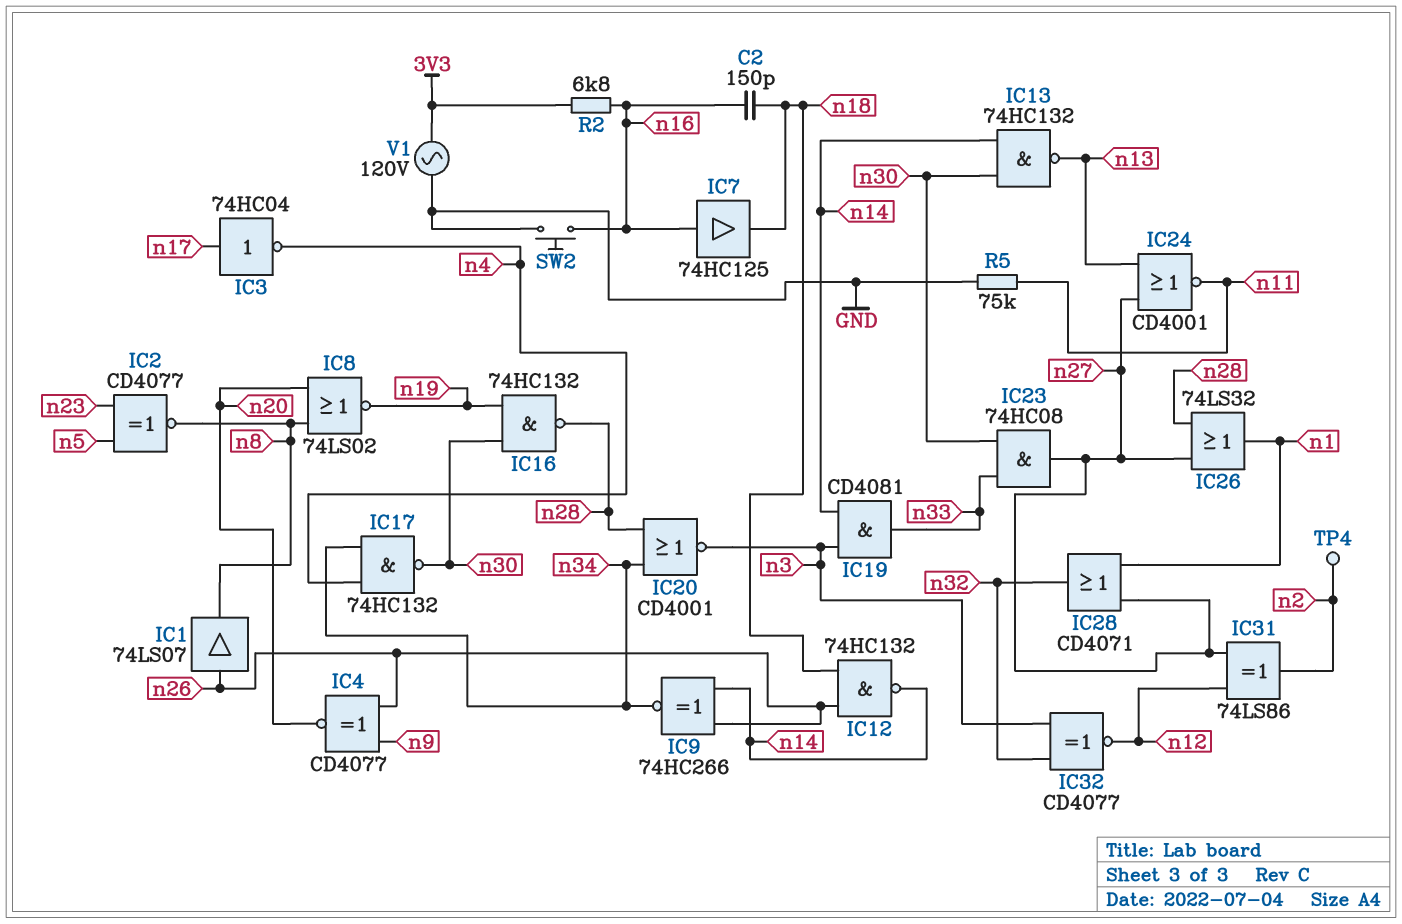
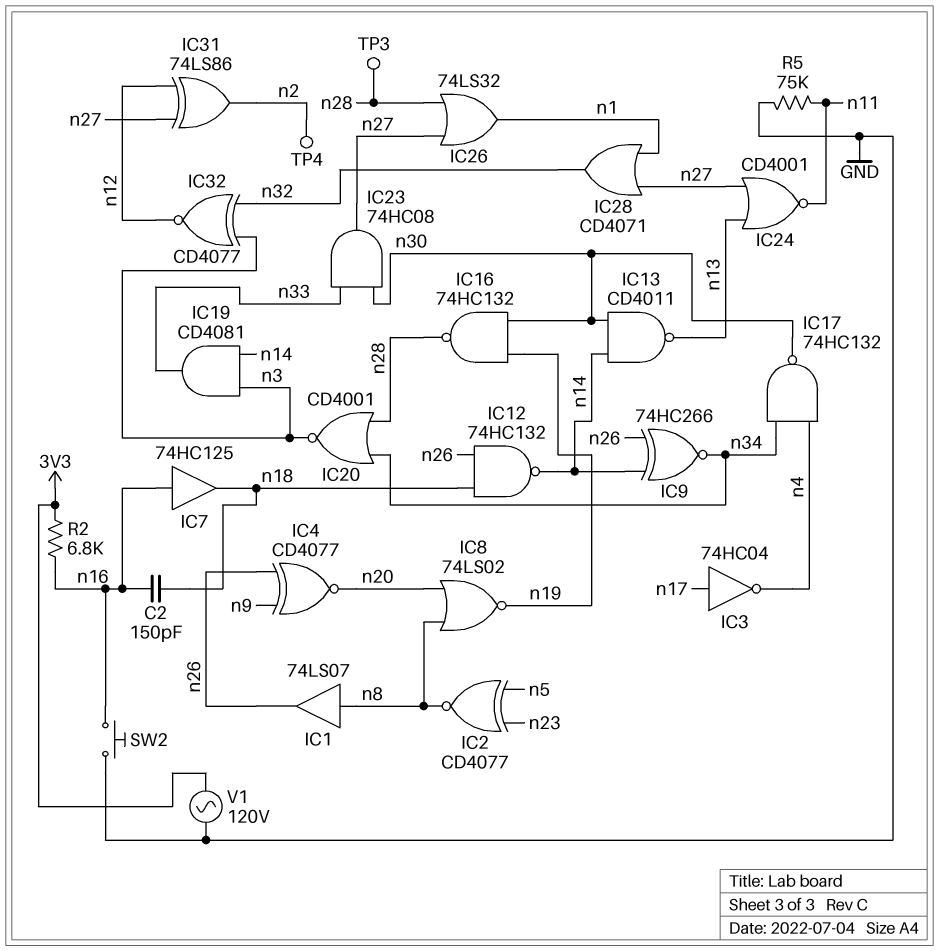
IC1: buffer 74LS07 (in n26, out n8) -> buffer 74LS07 (in n8, out n26)
IC13: NAND 74HC132 (in n14, in n30, out n13) -> NAND CD4011 (in n14, in n30, out n13)
TP3: none -> test point (n28)

